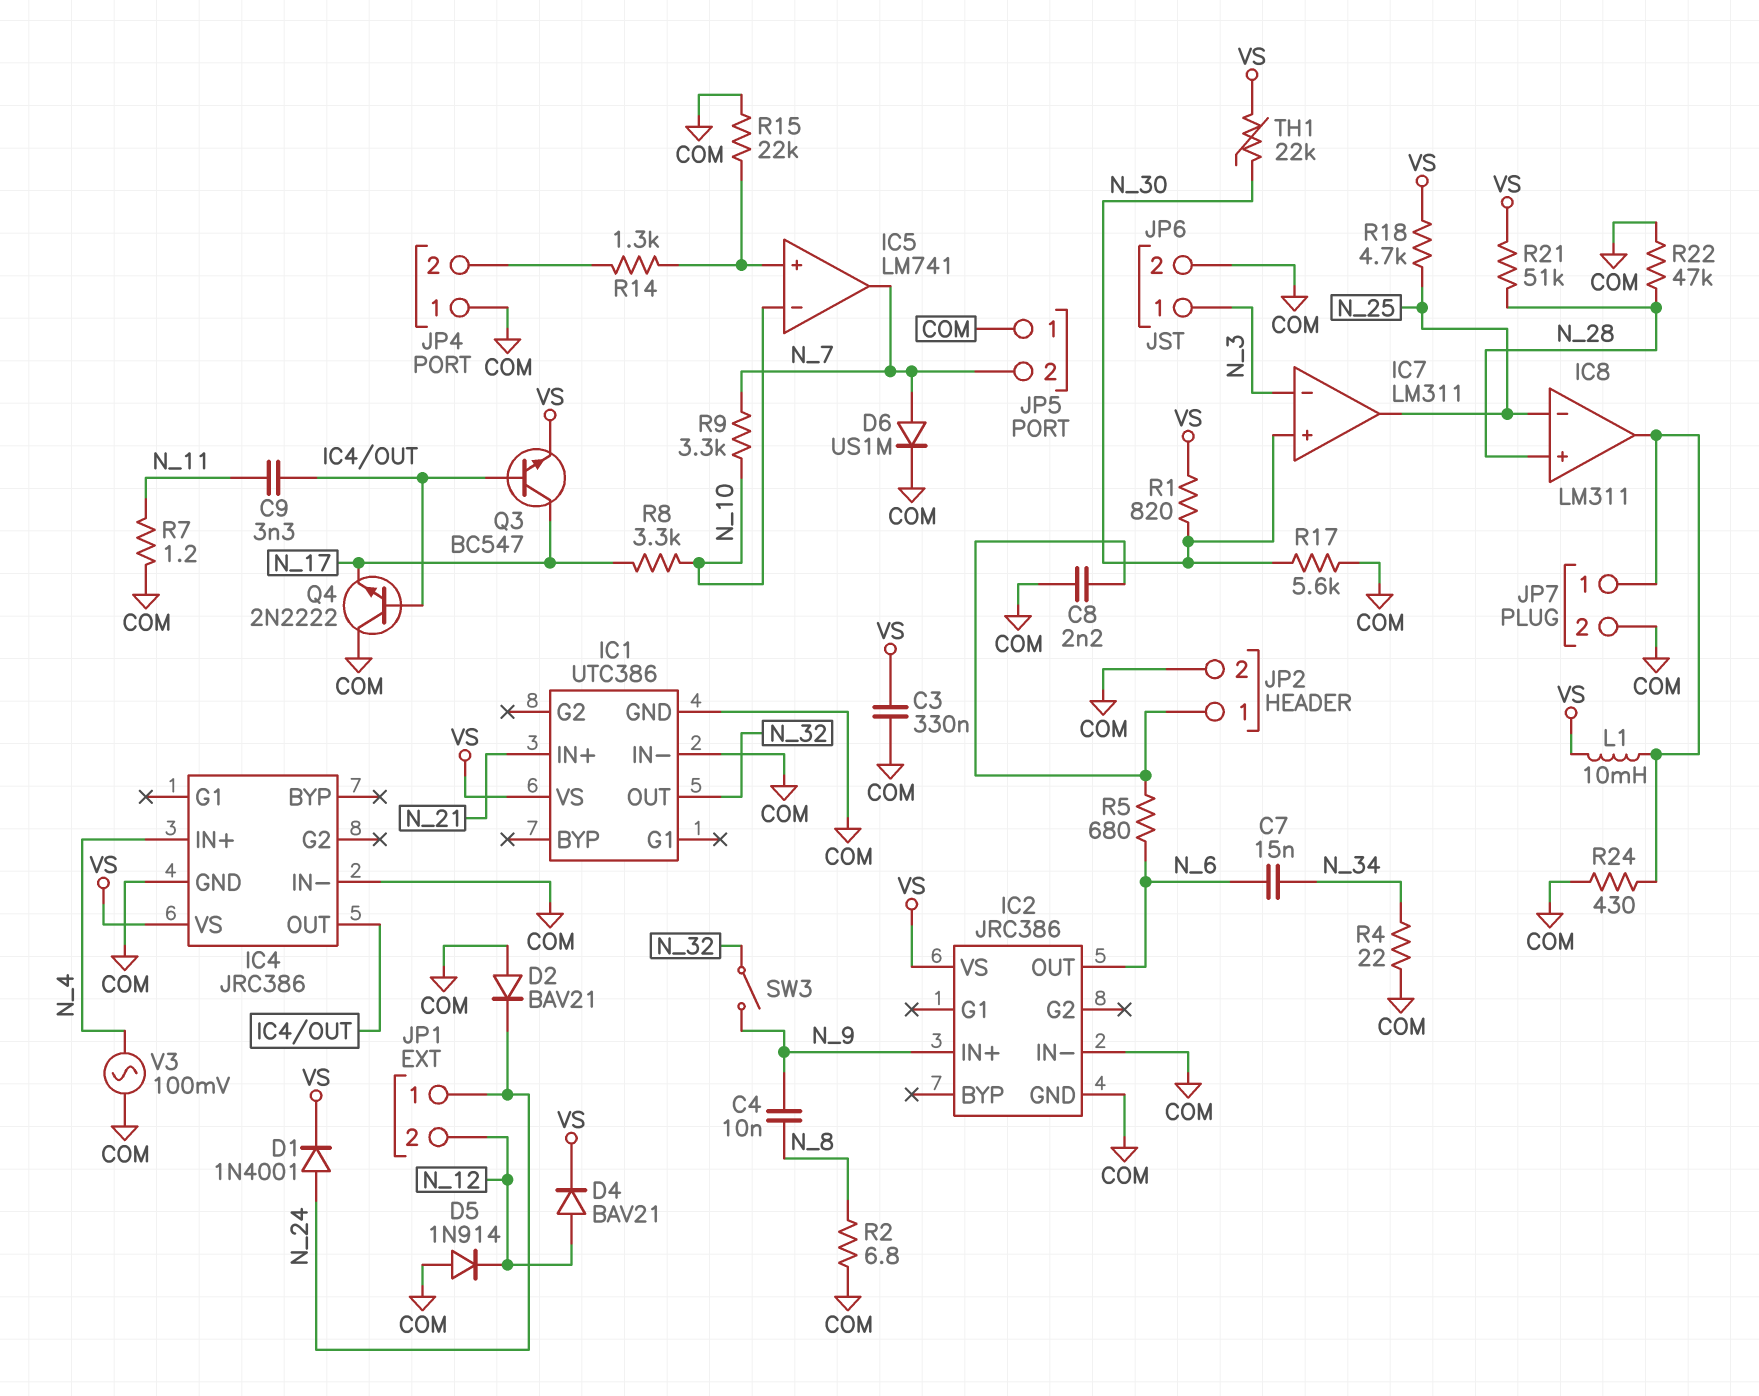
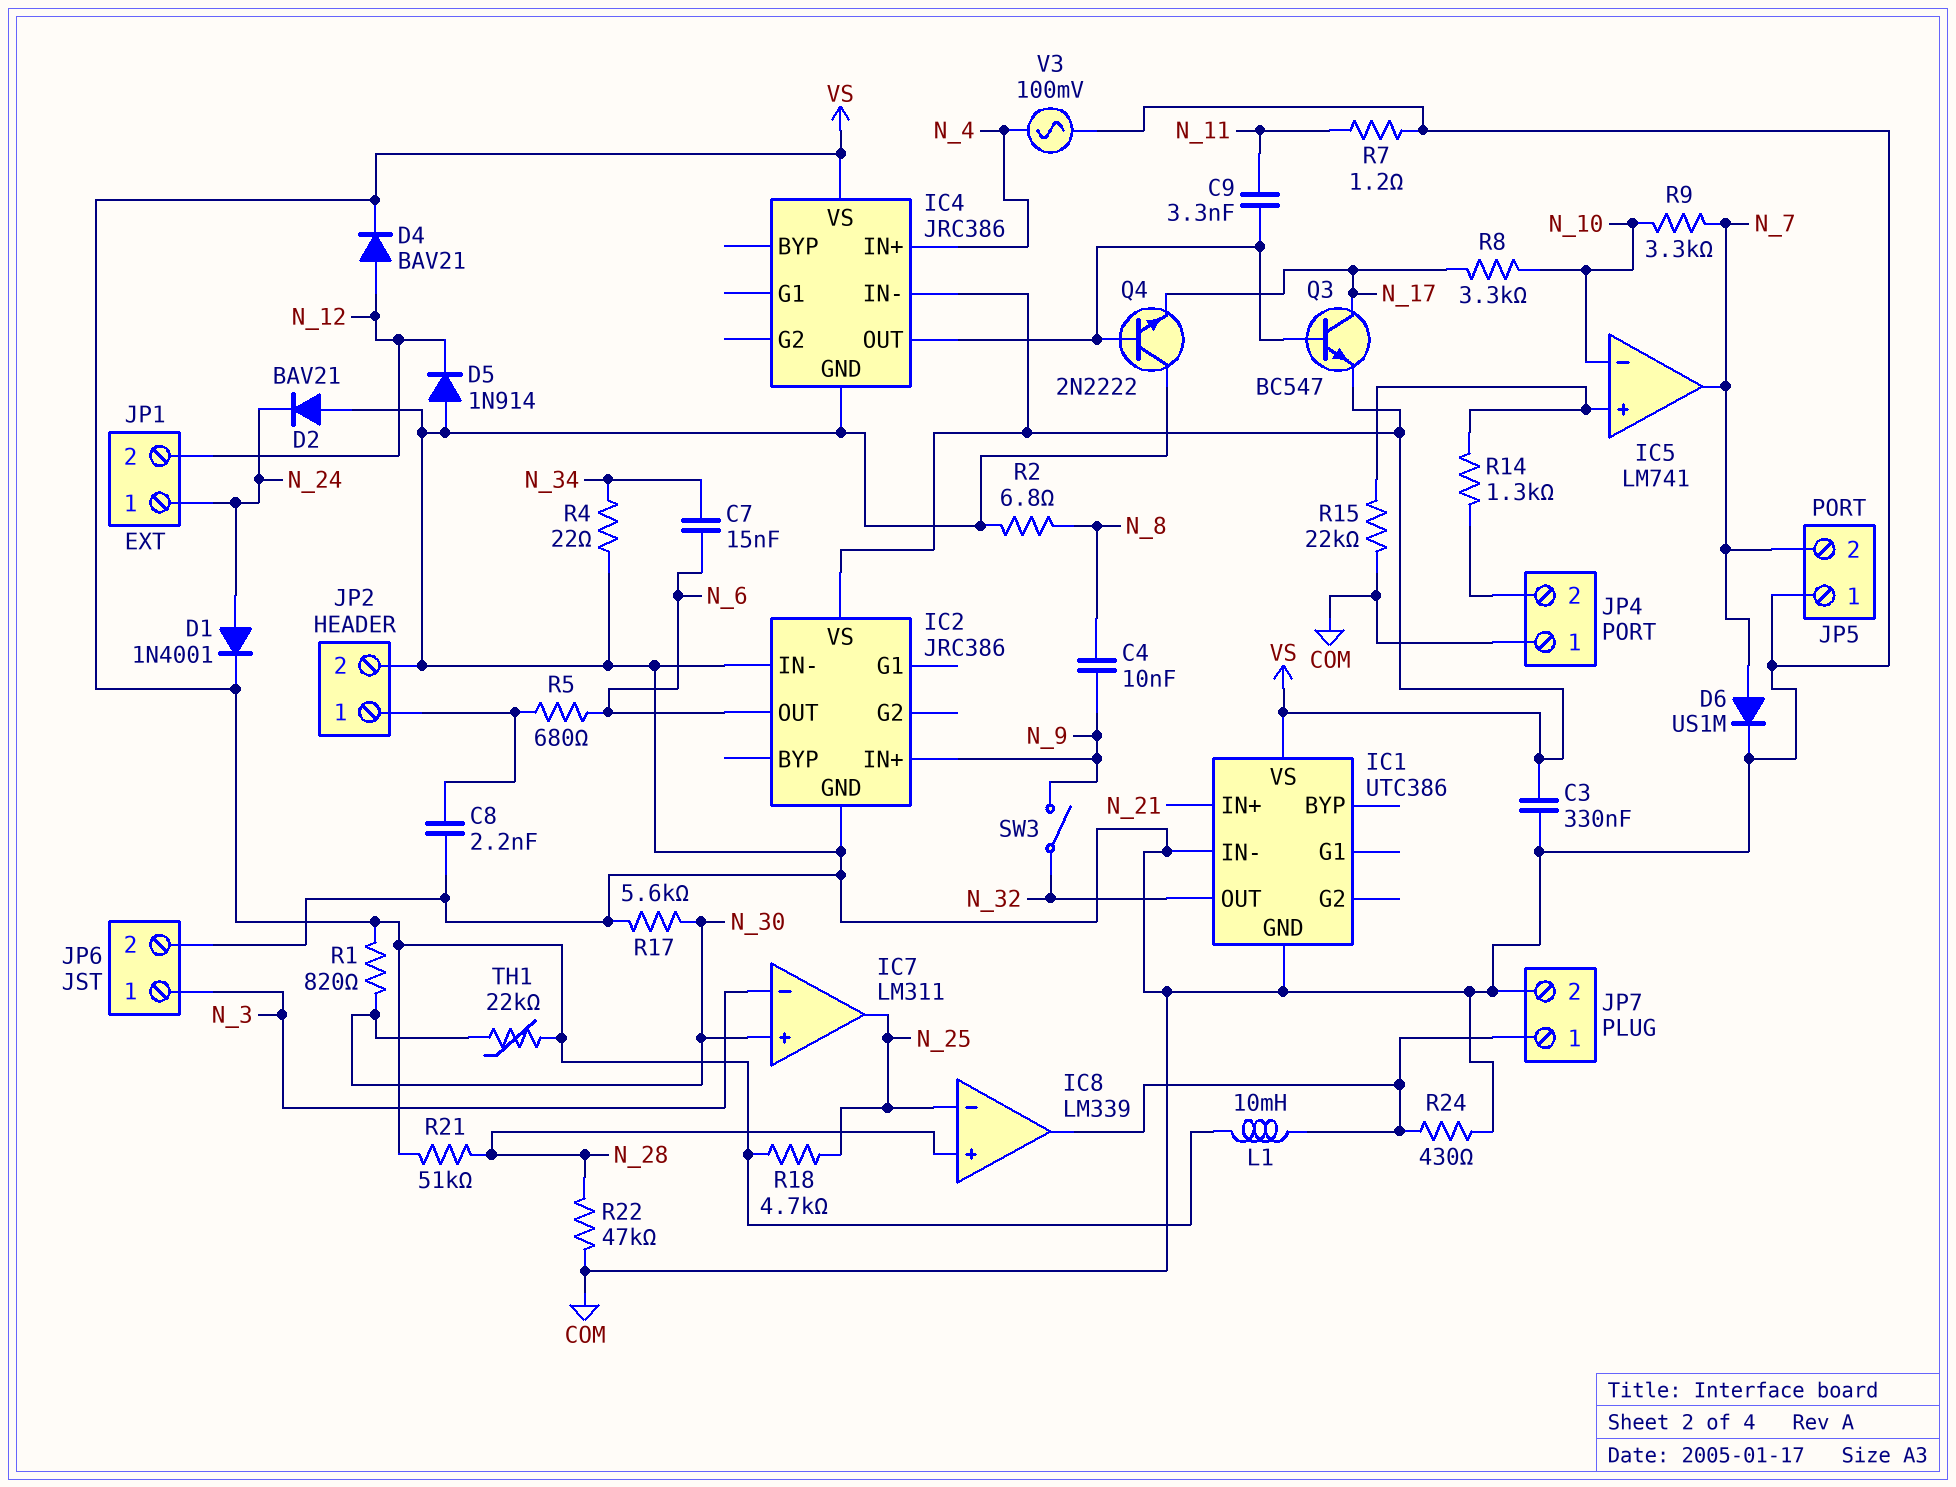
IC4 pin IN-: COM -> VS
IC8: LM311 -> LM339

